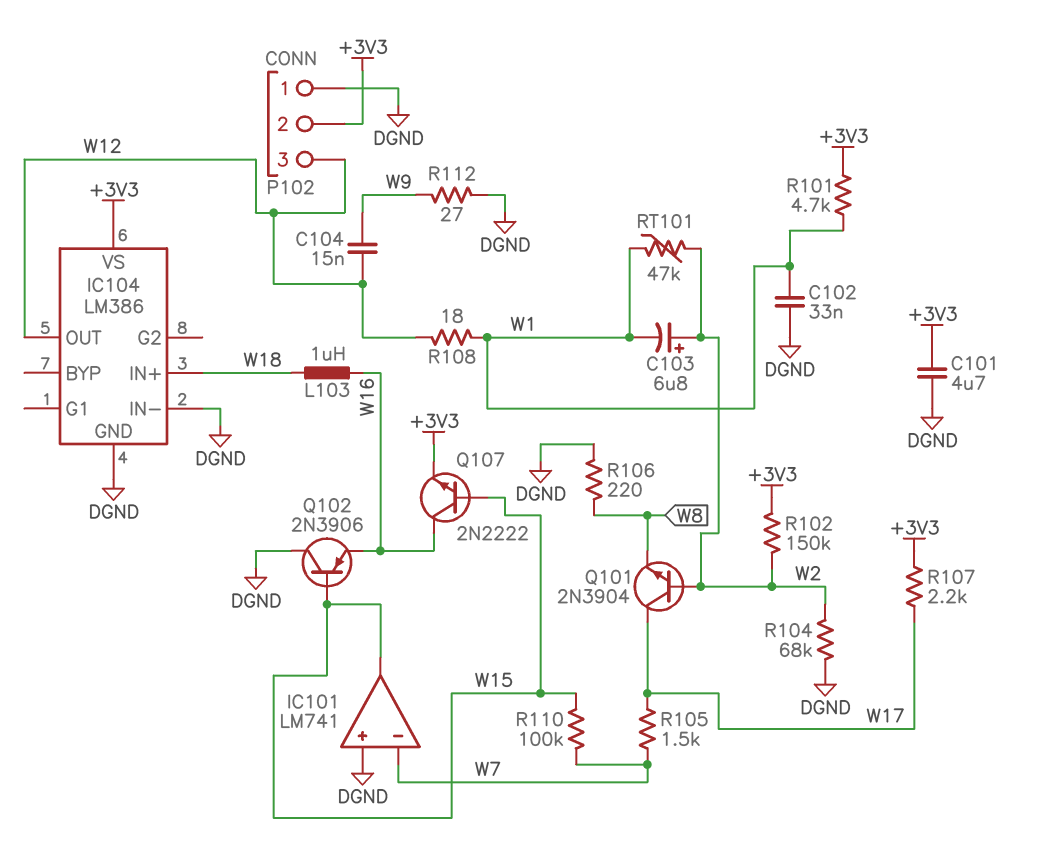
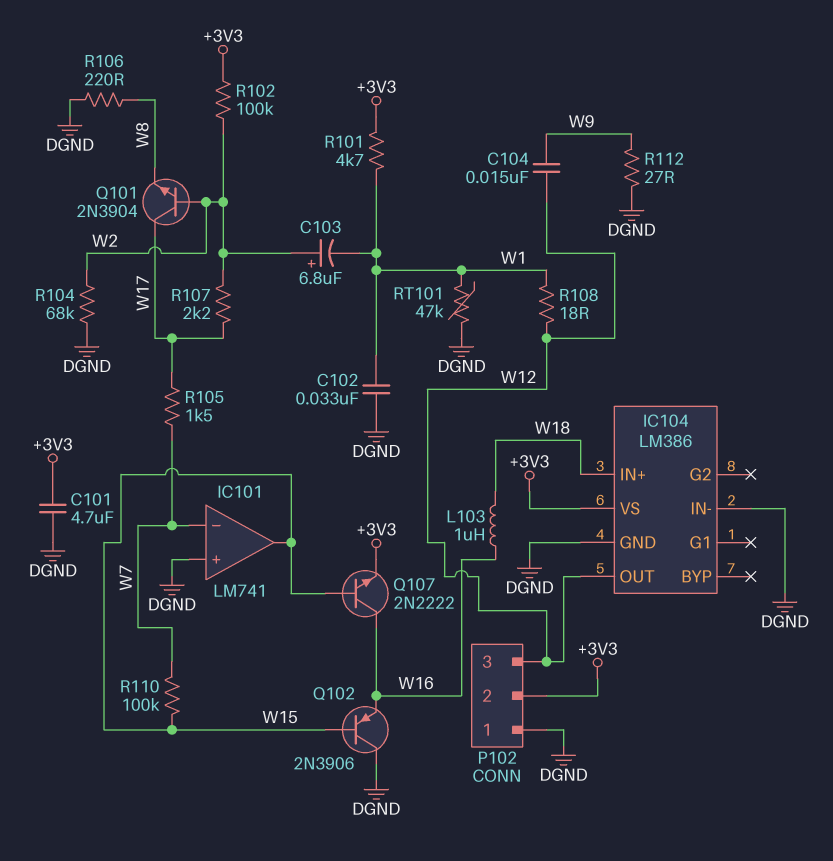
R102: 150k (+3V3, W2) -> 100k (+3V3, W2)
R107: 2.2k (+3V3, W17) -> 2.2k (W2, W17)
RT101: 47k (W1, W2) -> 47k (DGND, W1)

